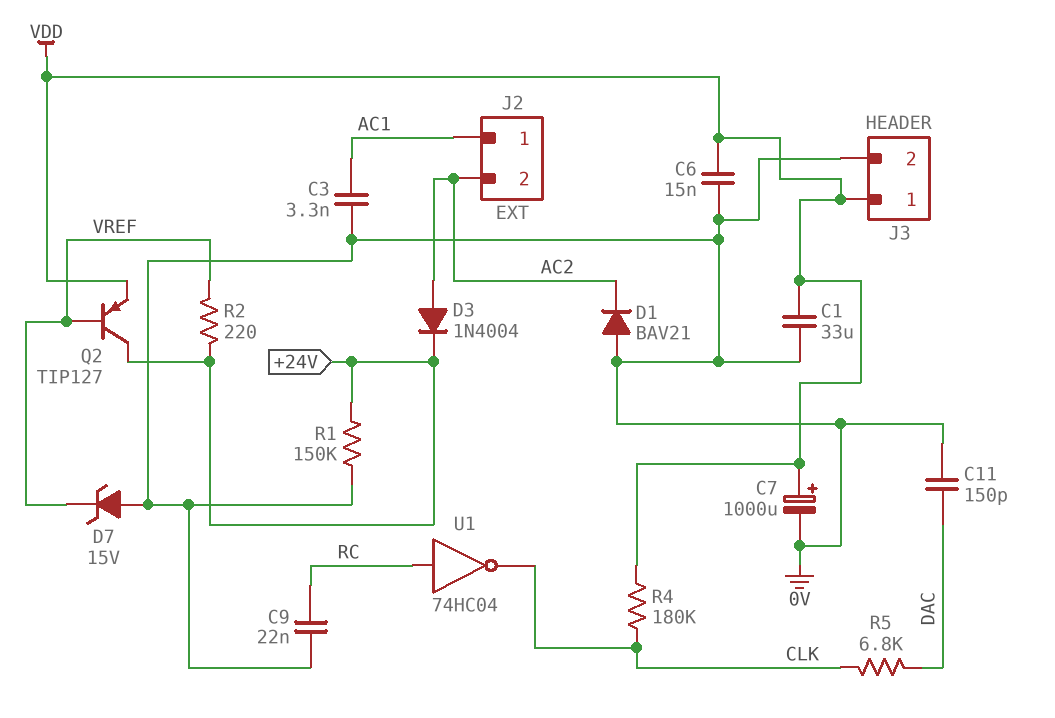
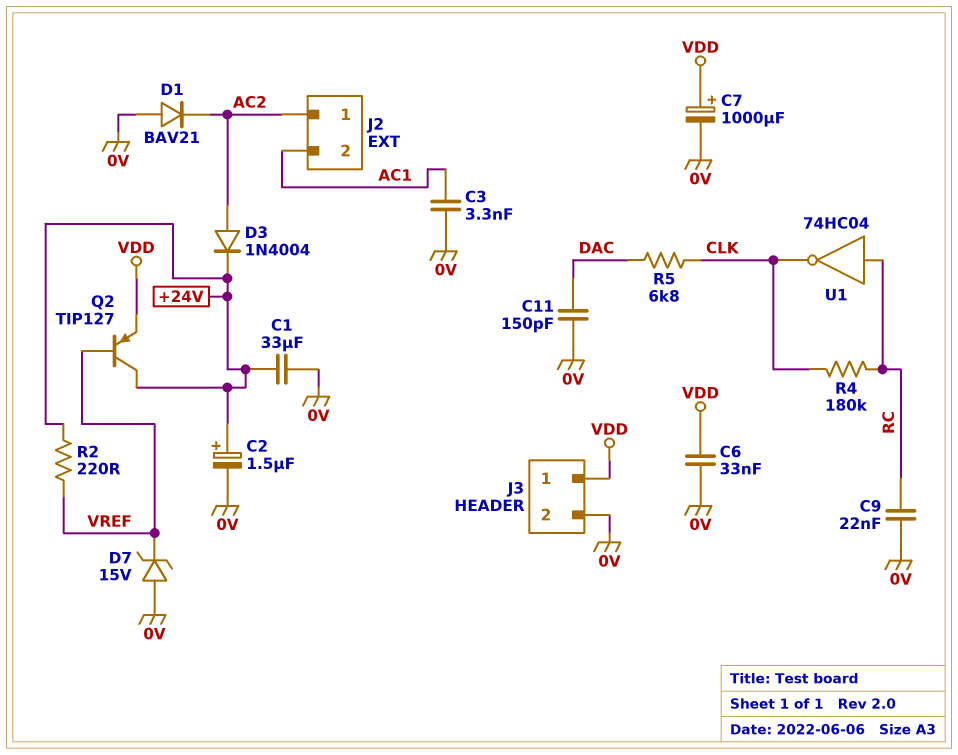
C1: 33uF (0V, VDD) -> 33uF (+24V, 0V)
C2: none -> 1.5uF (plus +24V, minus 0V)
C6: 15nF (0V, VDD) -> 33nF (0V, VDD)
J2 pin 1: AC1 -> AC2
J2 pin 2: AC2 -> AC1
R1: 150k (+24V, 0V) -> none
R4: 180k (CLK, VDD) -> 180k (CLK, RC)

